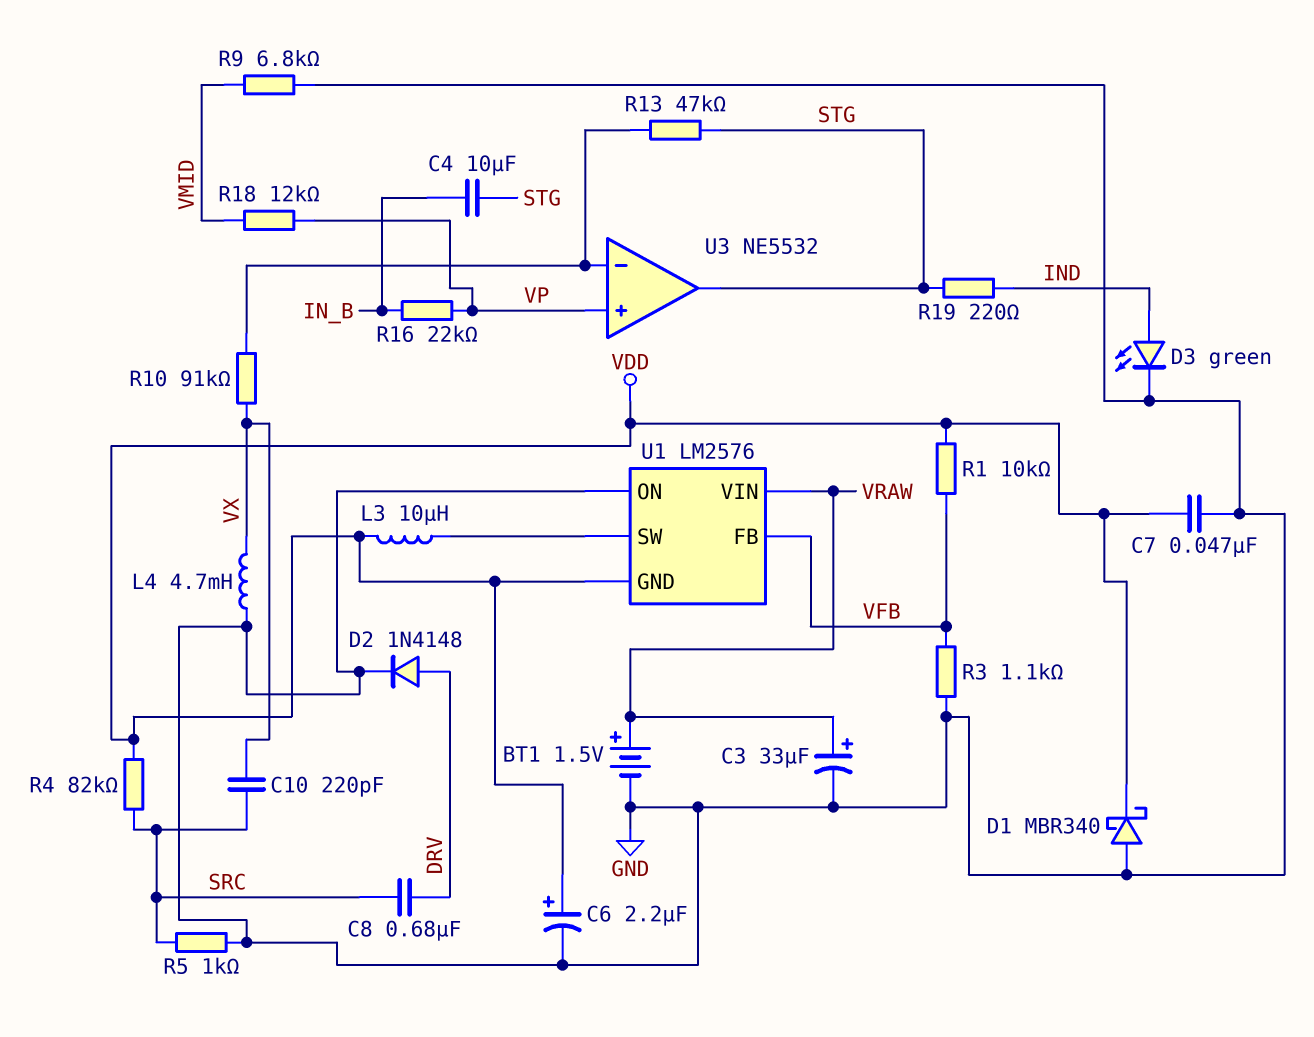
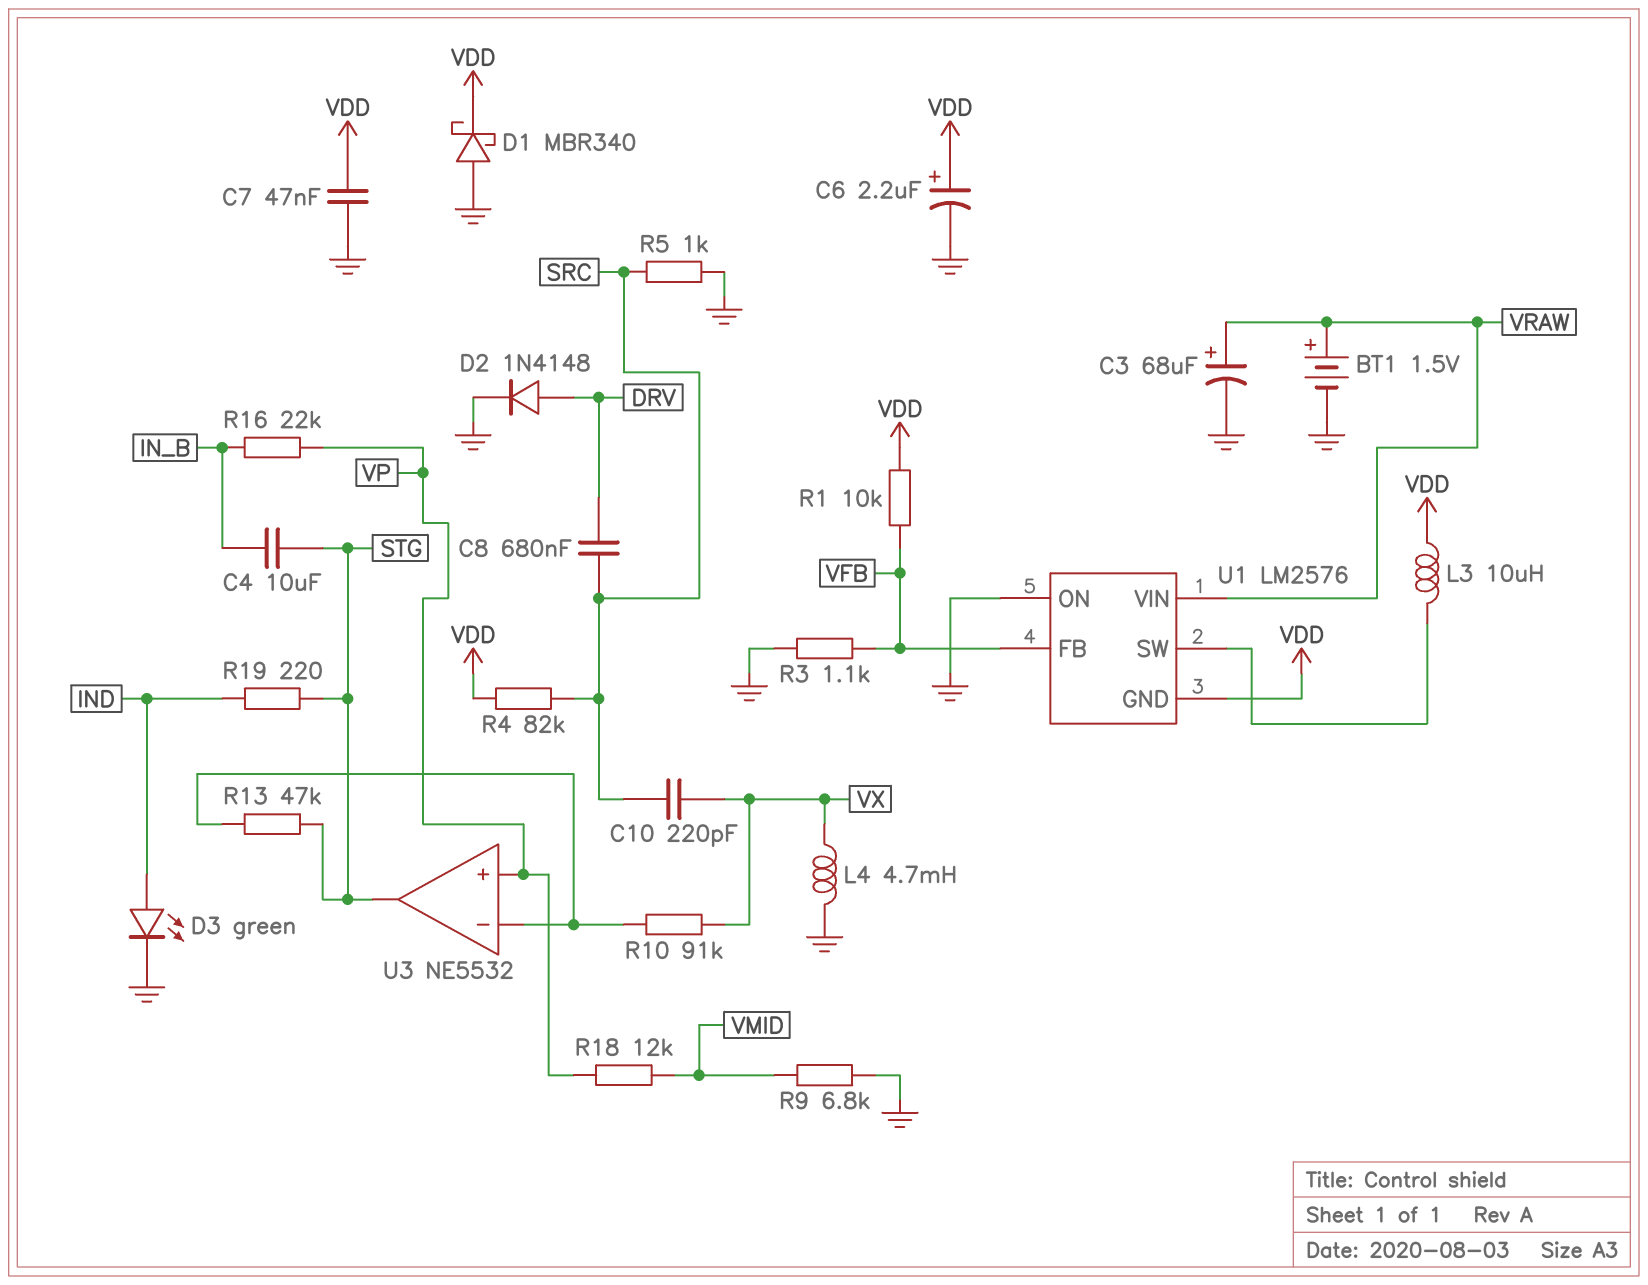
C3: 33uF (plus VRAW, minus GND) -> 68uF (plus VRAW, minus GND)

